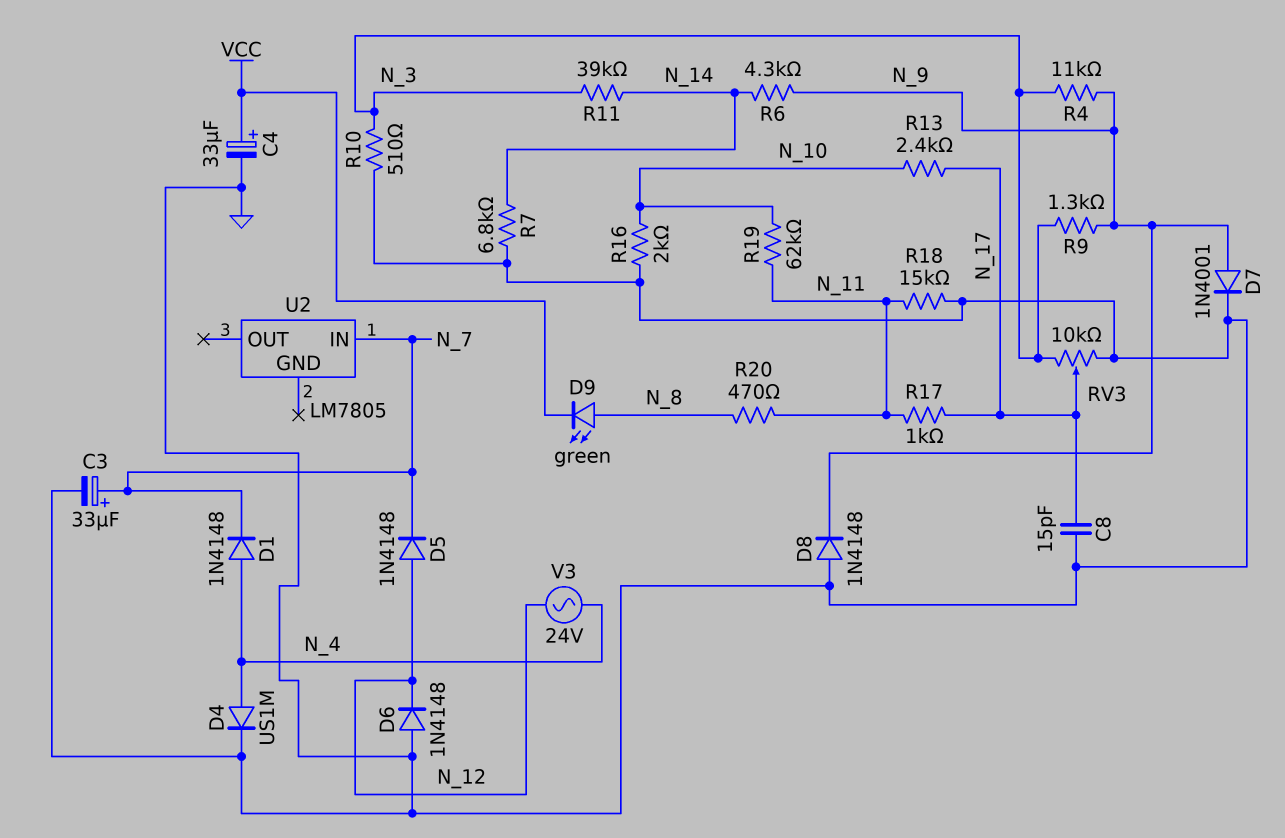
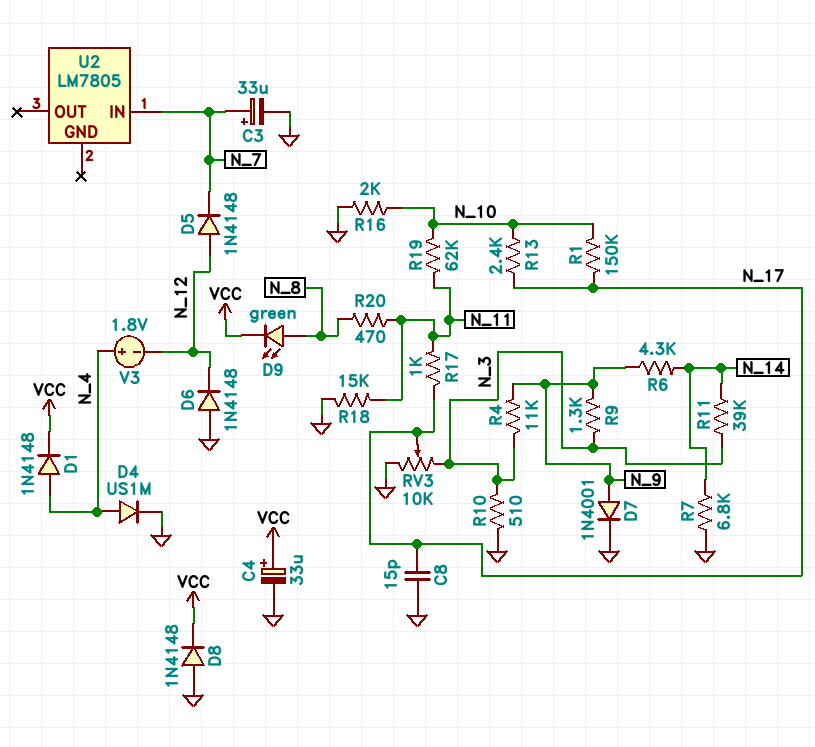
D1: diode 1N4148 (A N_4, K N_7) -> diode 1N4148 (A N_4, K VCC)
D8: diode 1N4148 (A GND, K N_9) -> diode 1N4148 (A GND, K VCC)
R1: none -> 150k (N_10, N_17)
V3: AC 24V (N_4, N_12) -> 1.8V (plus N_4, minus N_12)

